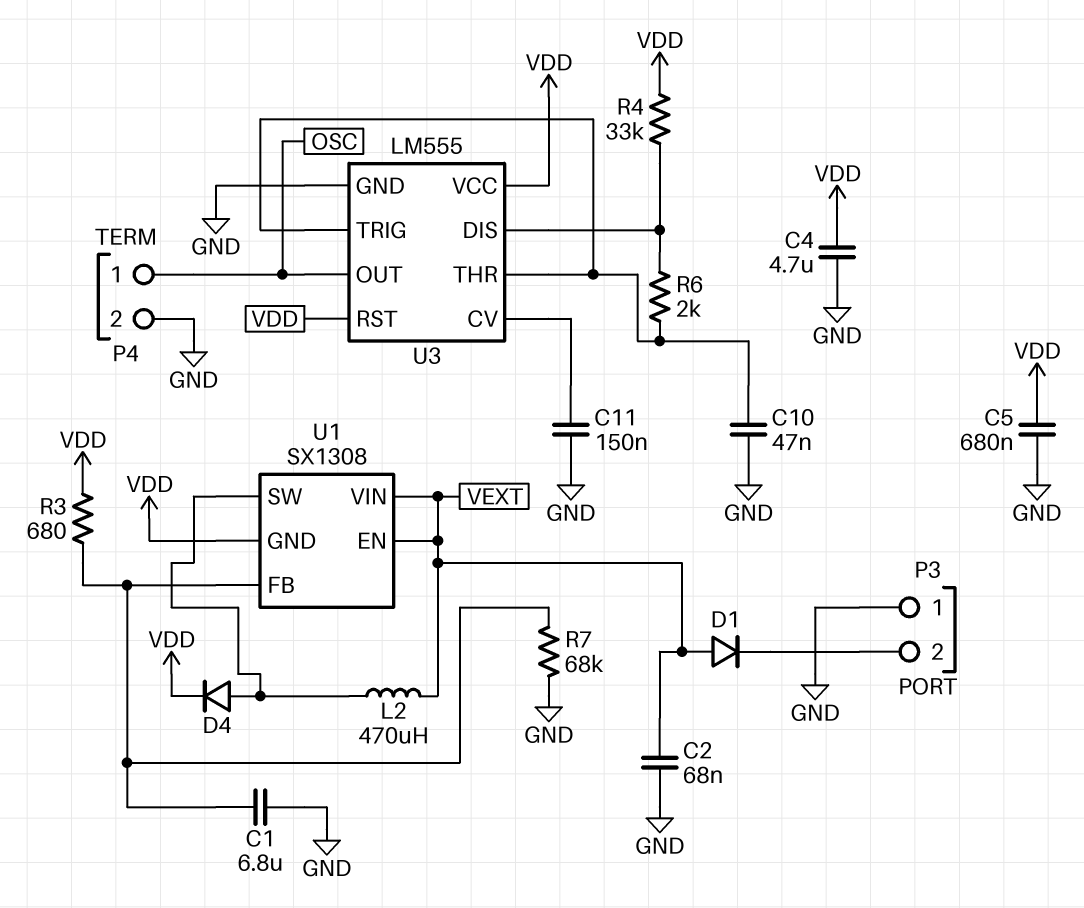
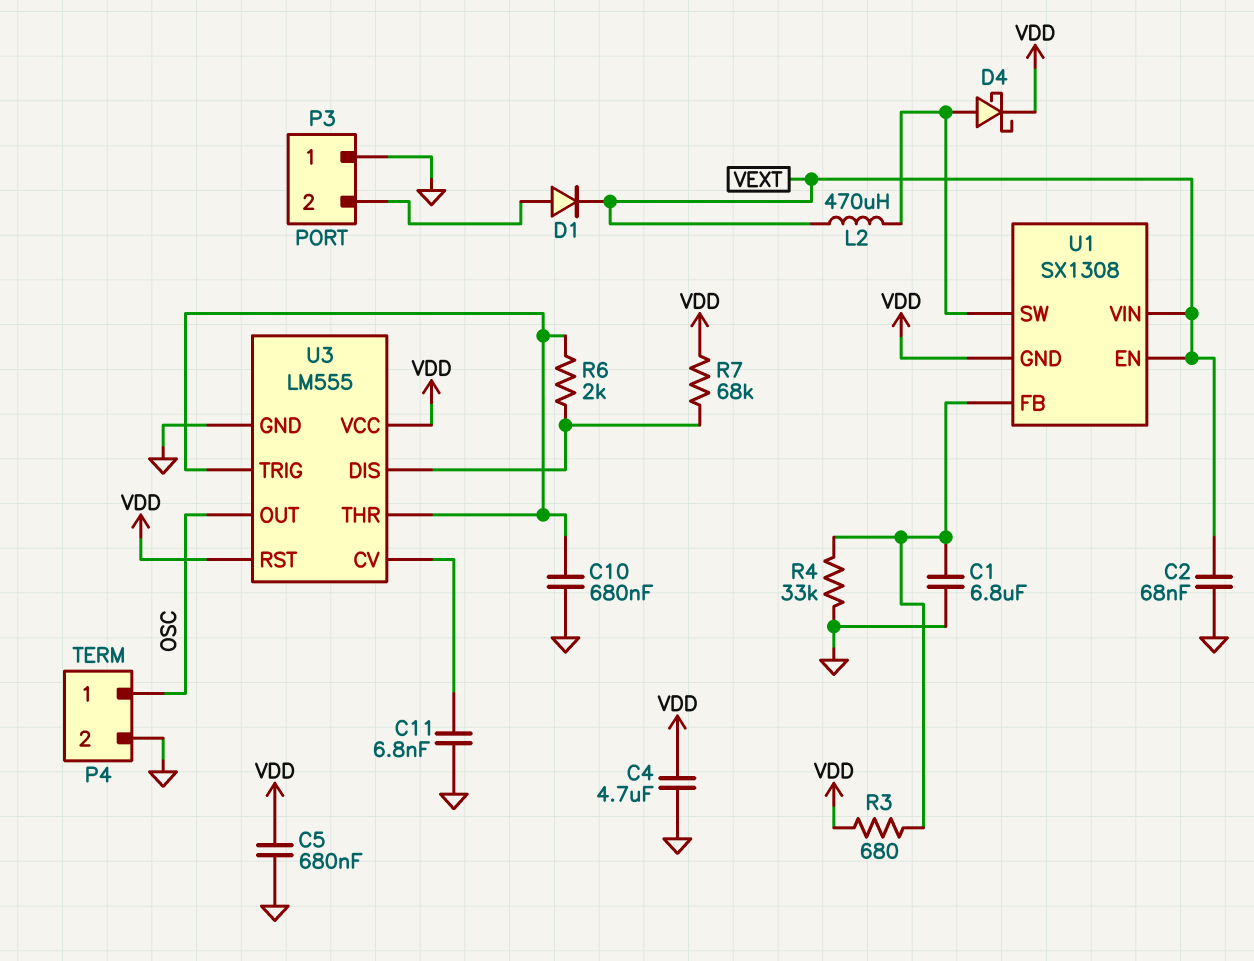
C10: 47nF (GND, U3/THR) -> 680nF (GND, U3/THR)
C11: 150nF (GND, U3/CV) -> 6.8nF (GND, U3/CV)
D1: diode (A VEXT, K P3/2) -> diode (A P3/2, K VEXT)
D4: diode (A U1/SW, K VDD) -> schottky (A U1/SW, K VDD)
R4: 33k (U3/DIS, VDD) -> 33k (GND, U1/FB)
R7: 68k (GND, U1/FB) -> 68k (U3/DIS, VDD)

